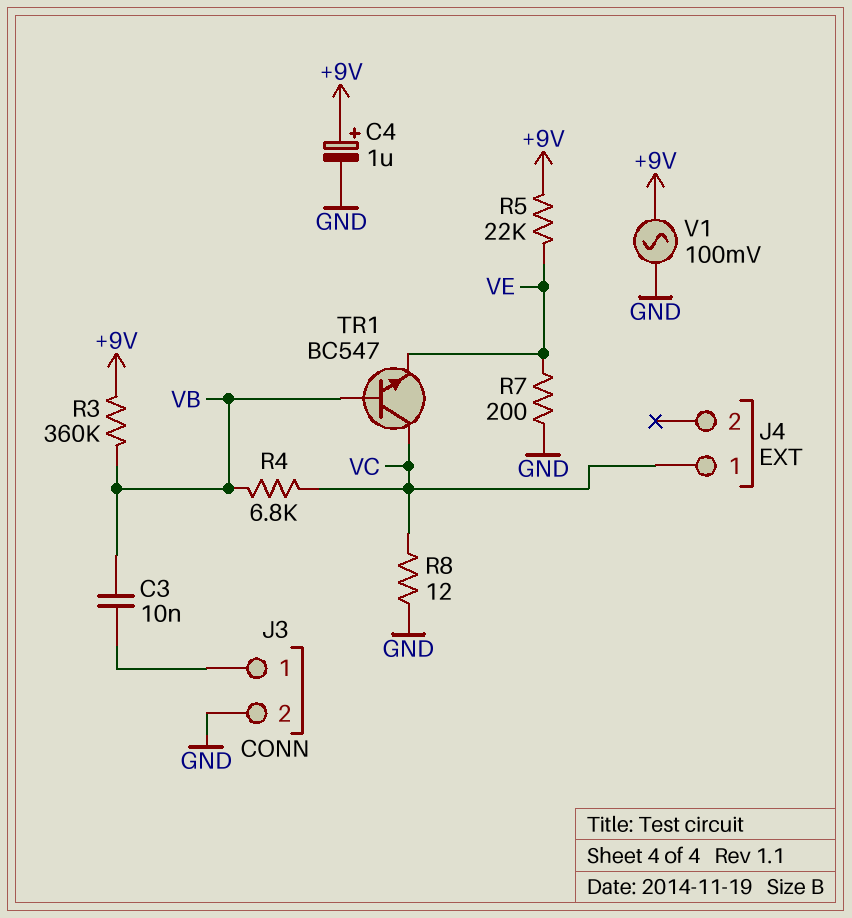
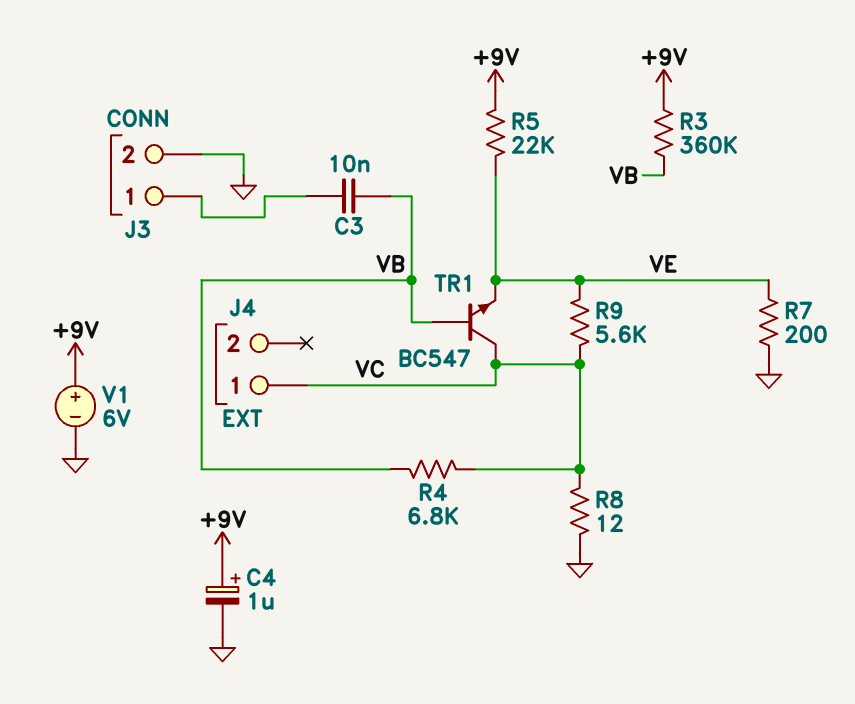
R9: none -> 5.6k (VC, VE)
V1: AC 100mV (+9V, GND) -> 6V (plus +9V, minus GND)

